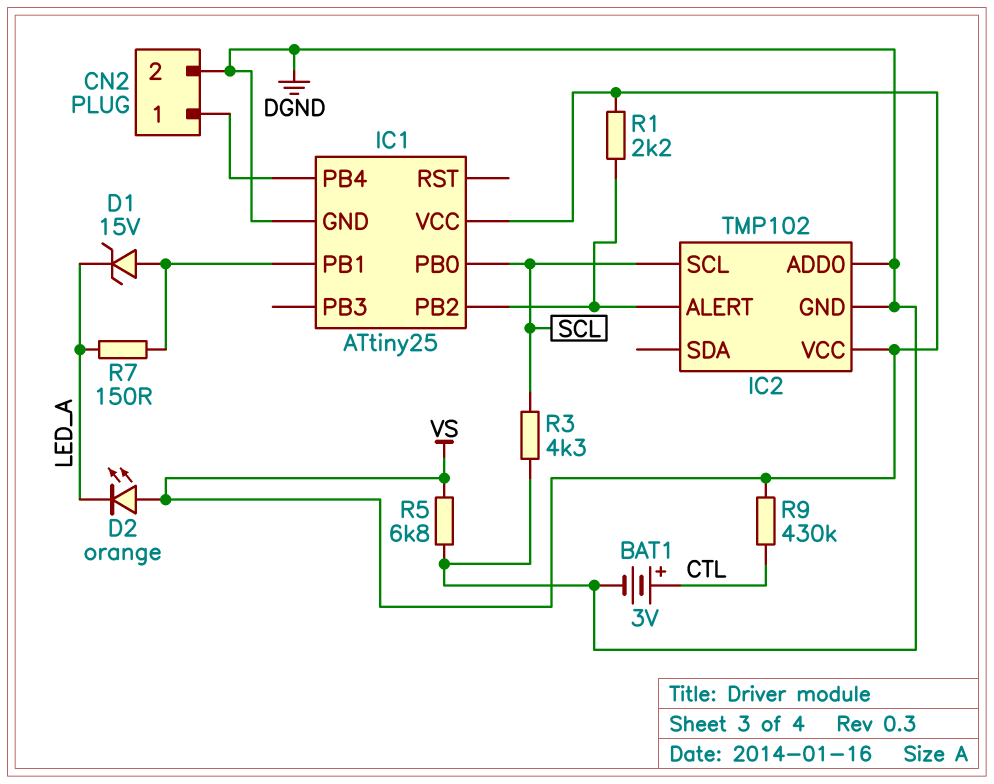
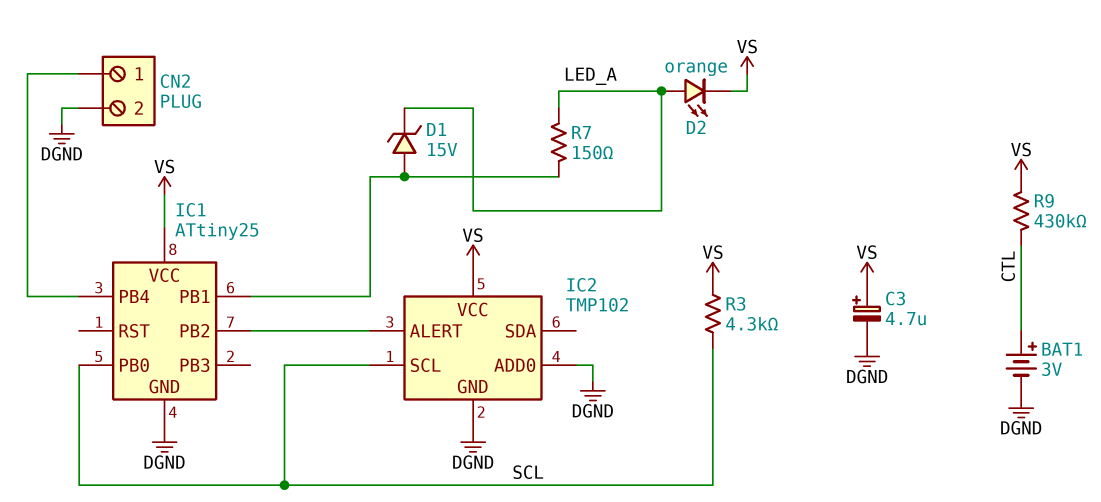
C3: none -> 4.7uF (plus VS, minus DGND)
D2: LED orange (A VS, K LED_A) -> LED orange (A LED_A, K VS)
R1: 2.2k (IC1/PB2, VS) -> none
R3: 4.3k (DGND, SCL) -> 4.3k (SCL, VS)
R5: 6.8k (DGND, VS) -> none

